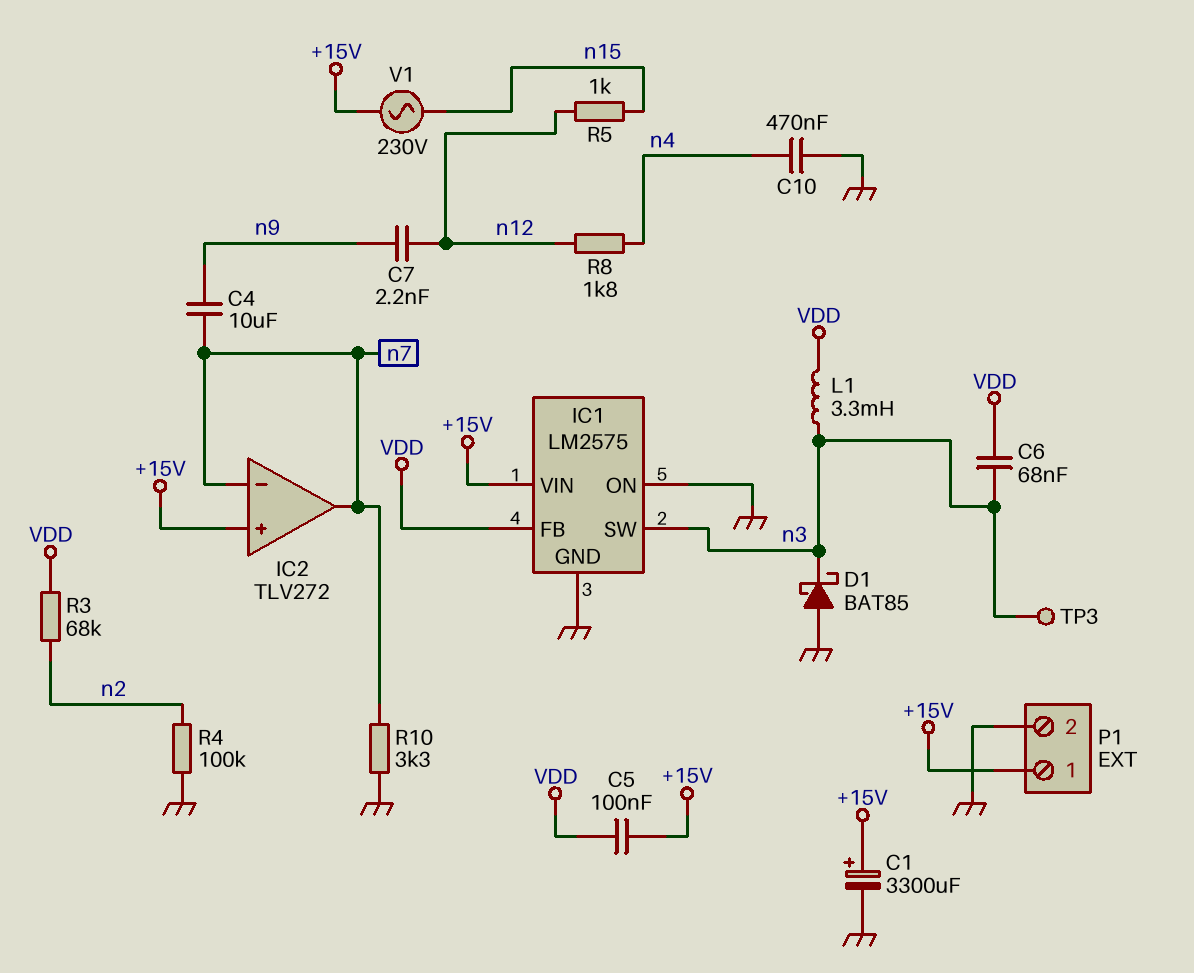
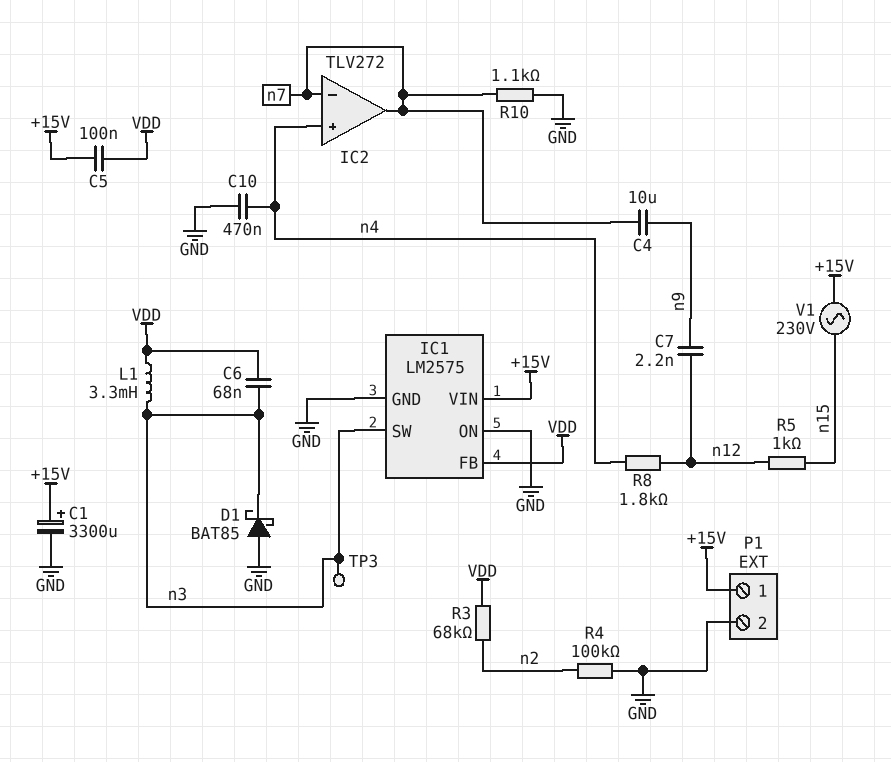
IC2 pin in+: +15V -> n4
R10: 3.3k (GND, n7) -> 1.1k (GND, n7)

